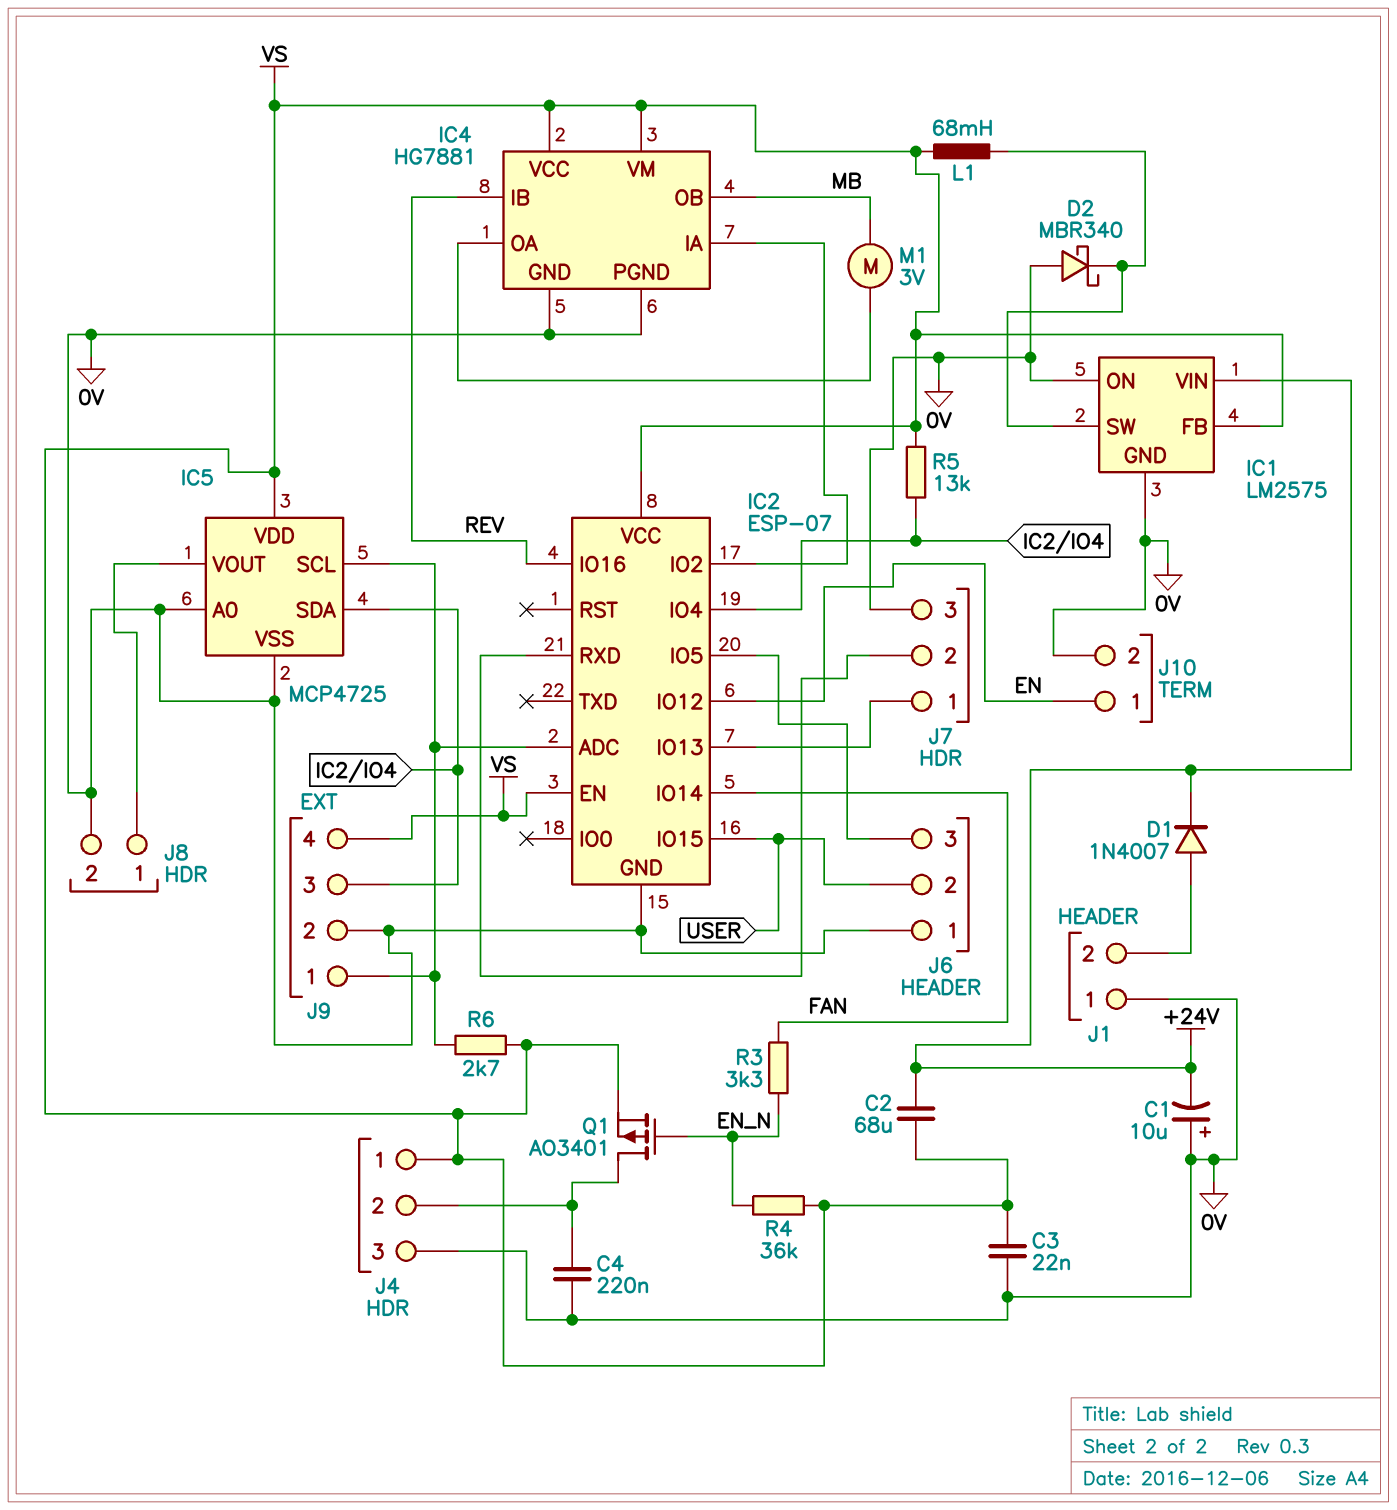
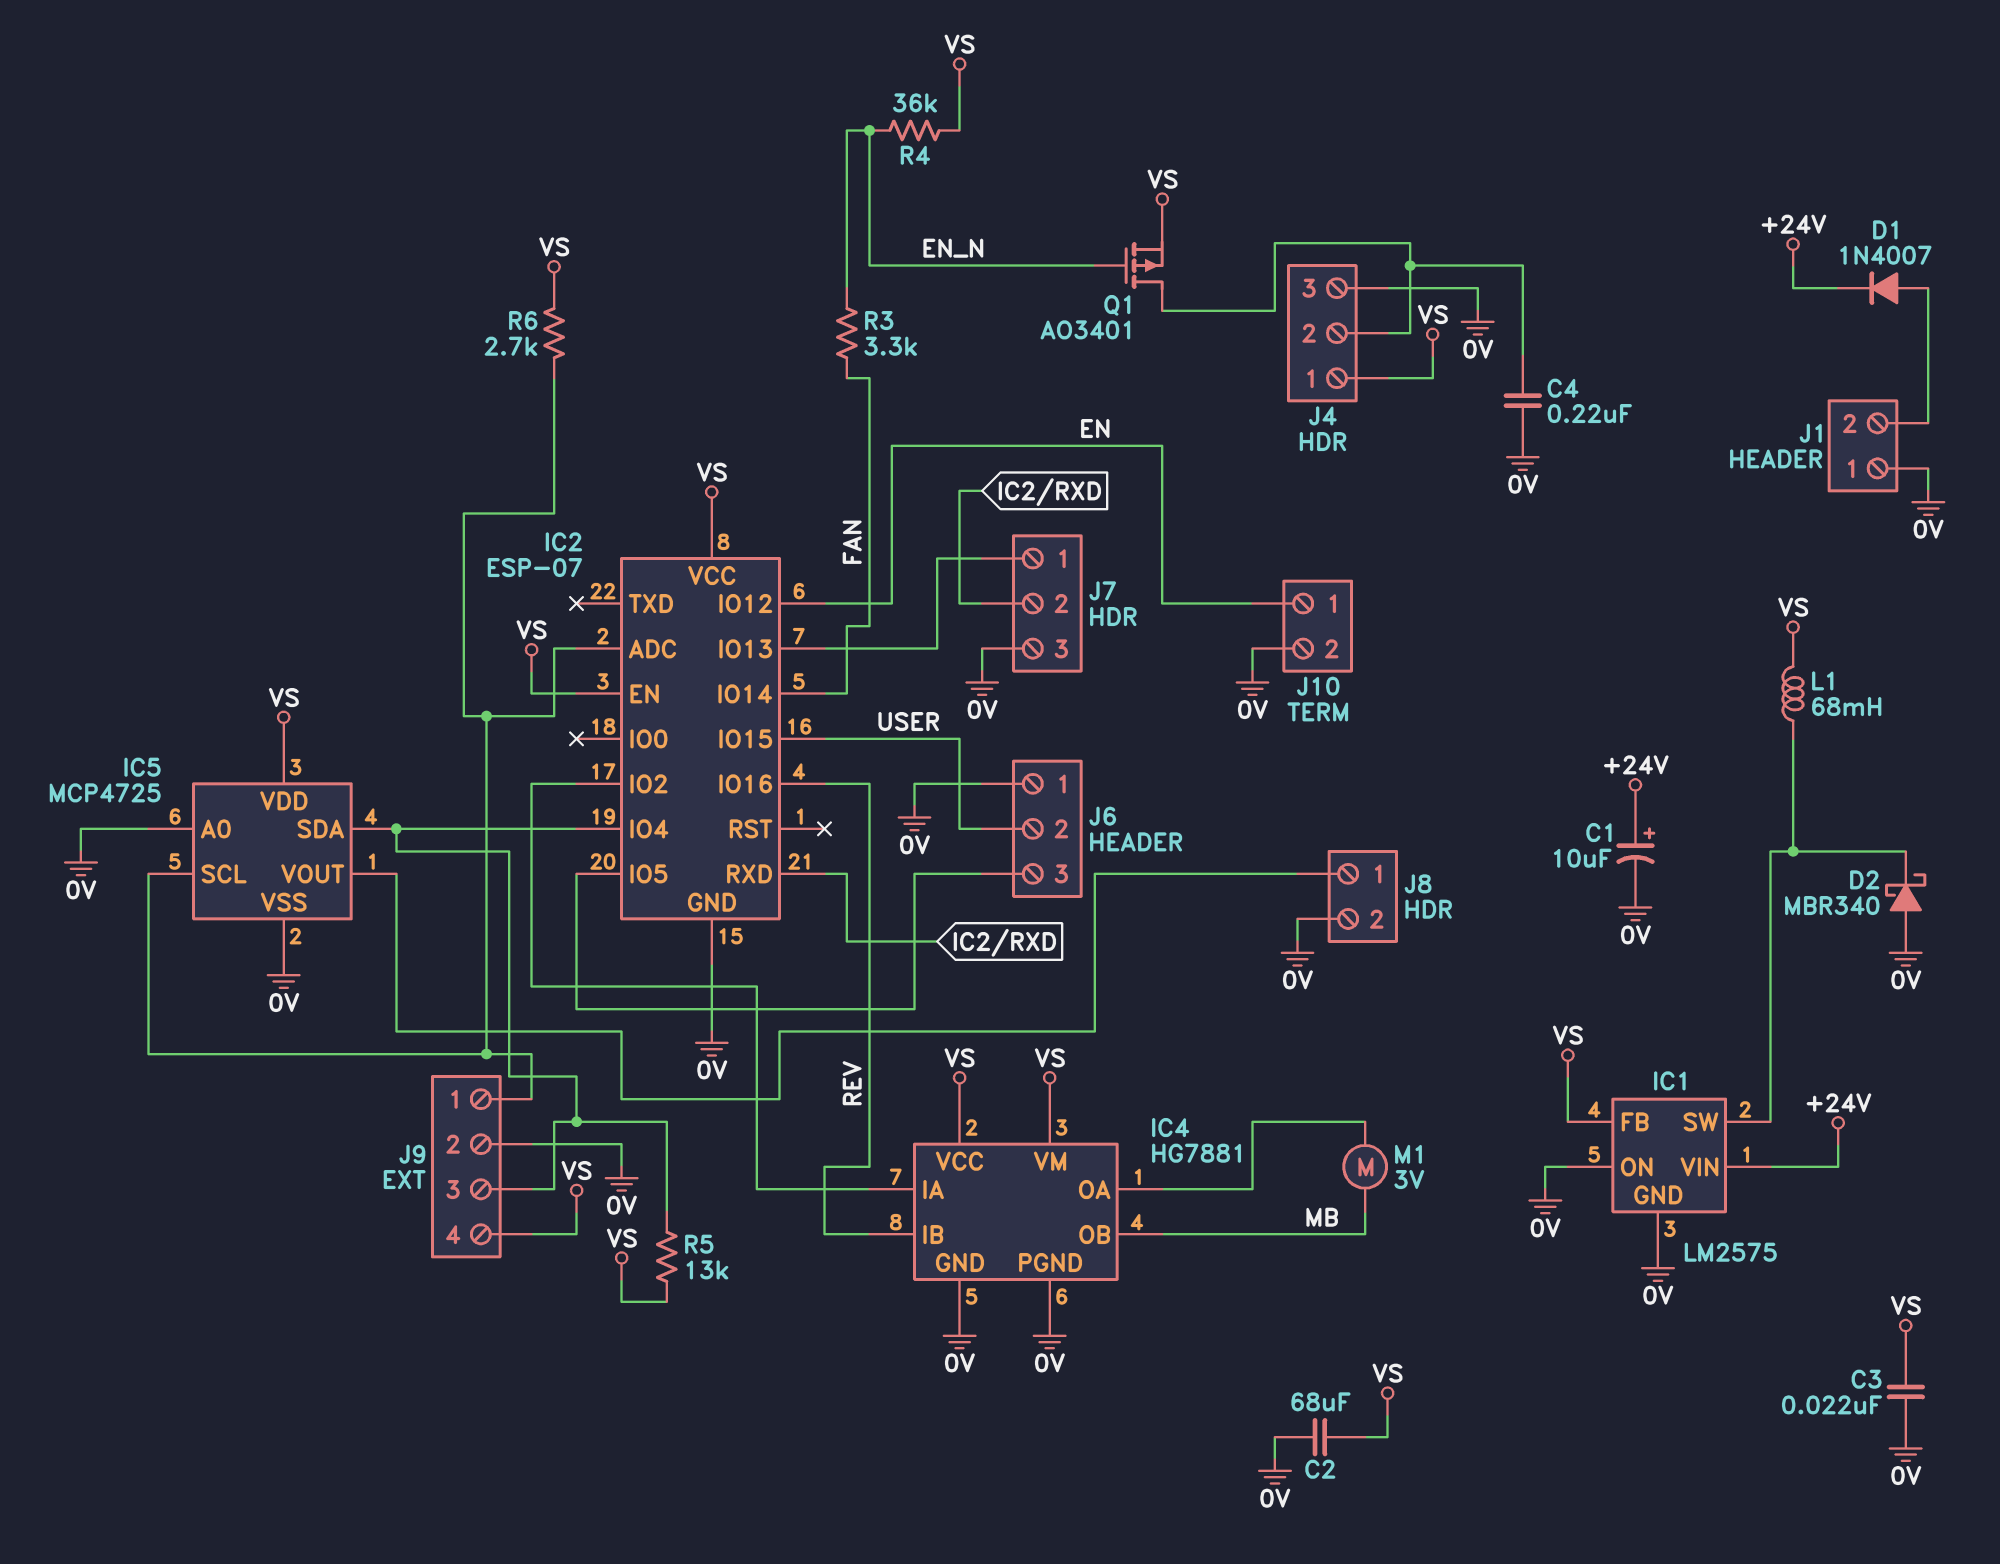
C1: 10uF (plus 0V, minus +24V) -> 10uF (plus +24V, minus 0V)
C2: 68uF (+24V, VS) -> 68uF (0V, VS)

